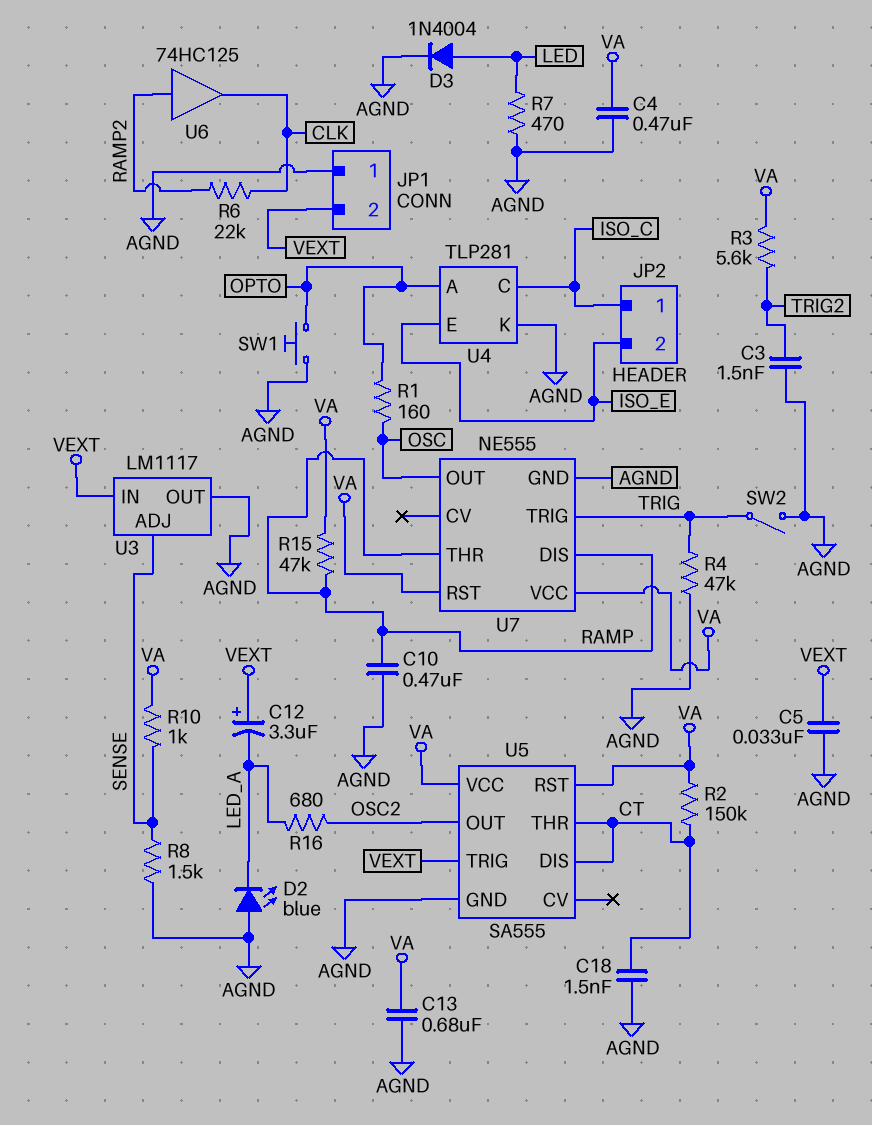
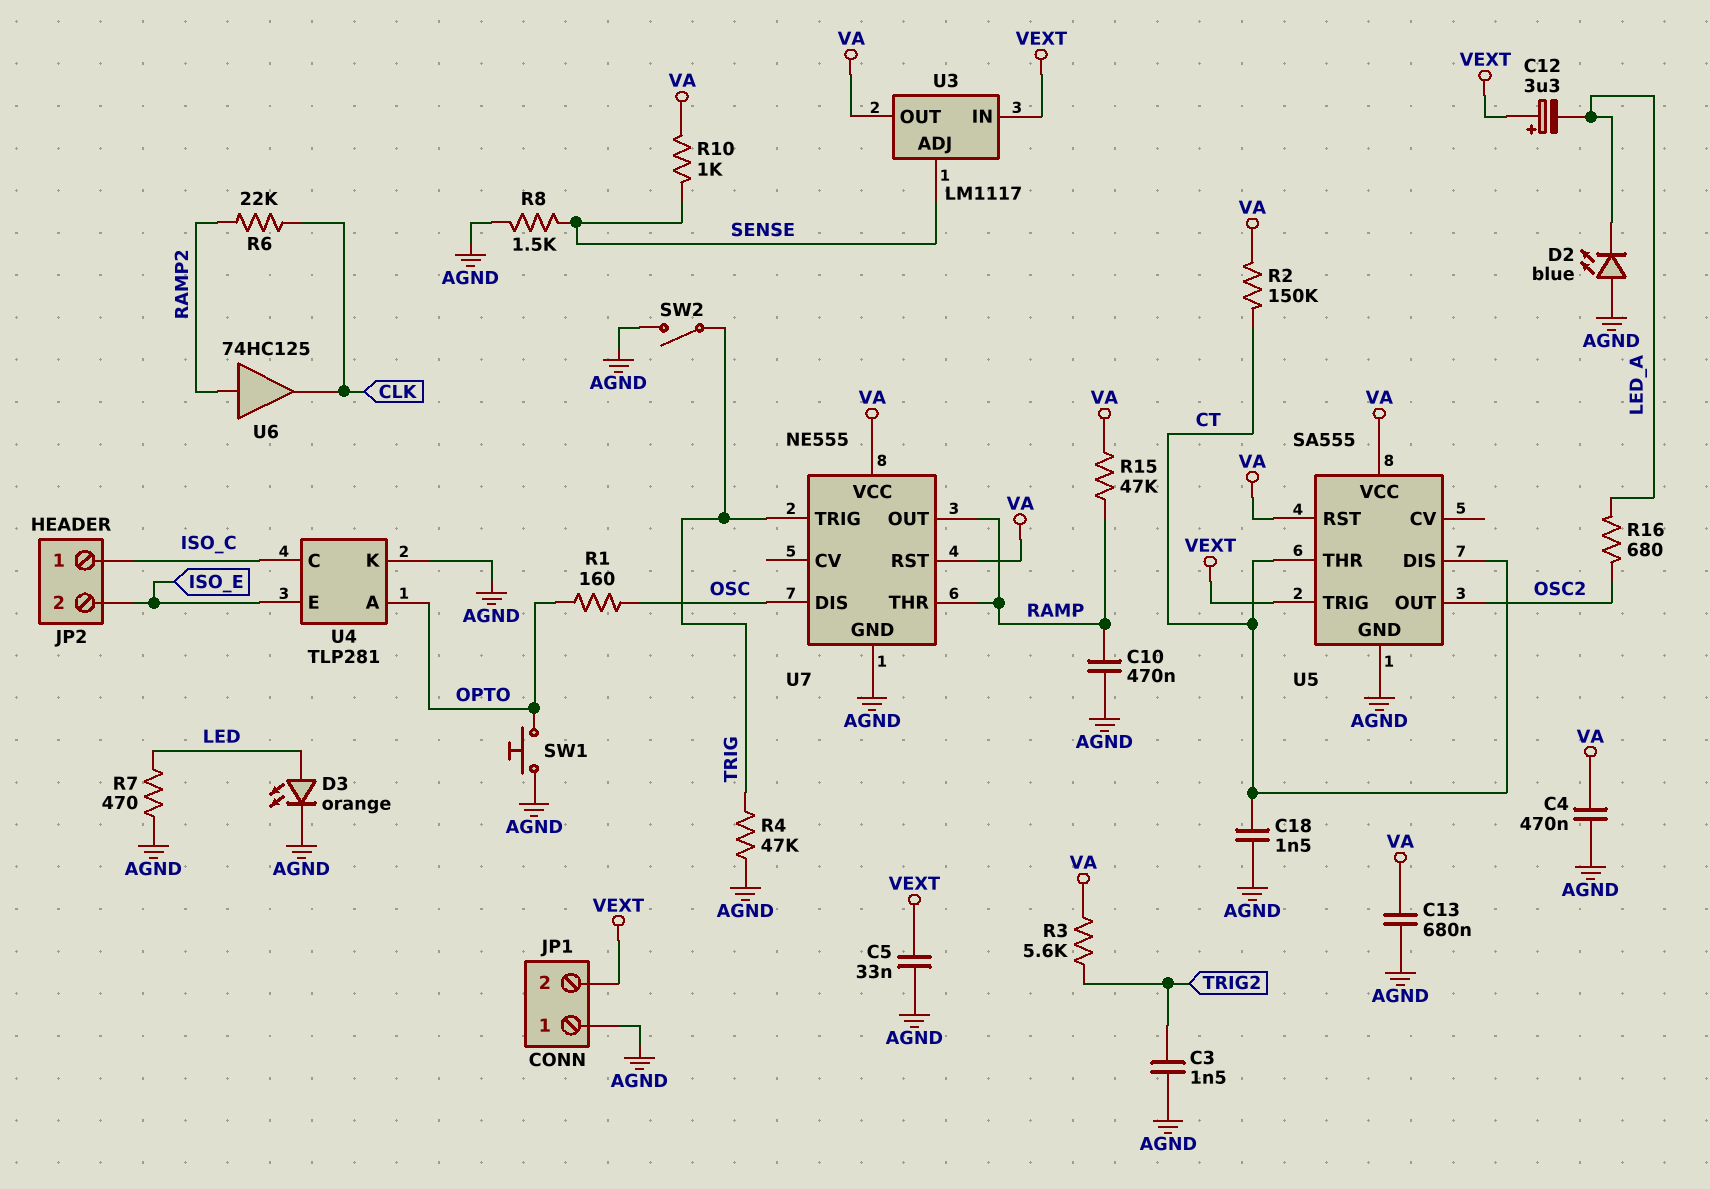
D3: diode 1N4004 (A LED, K AGND) -> LED orange (A LED, K AGND)
U3 pin OUT: AGND -> VA
U7 pin DIS: RAMP -> OSC
U7 pin OUT: OSC -> RAMP

